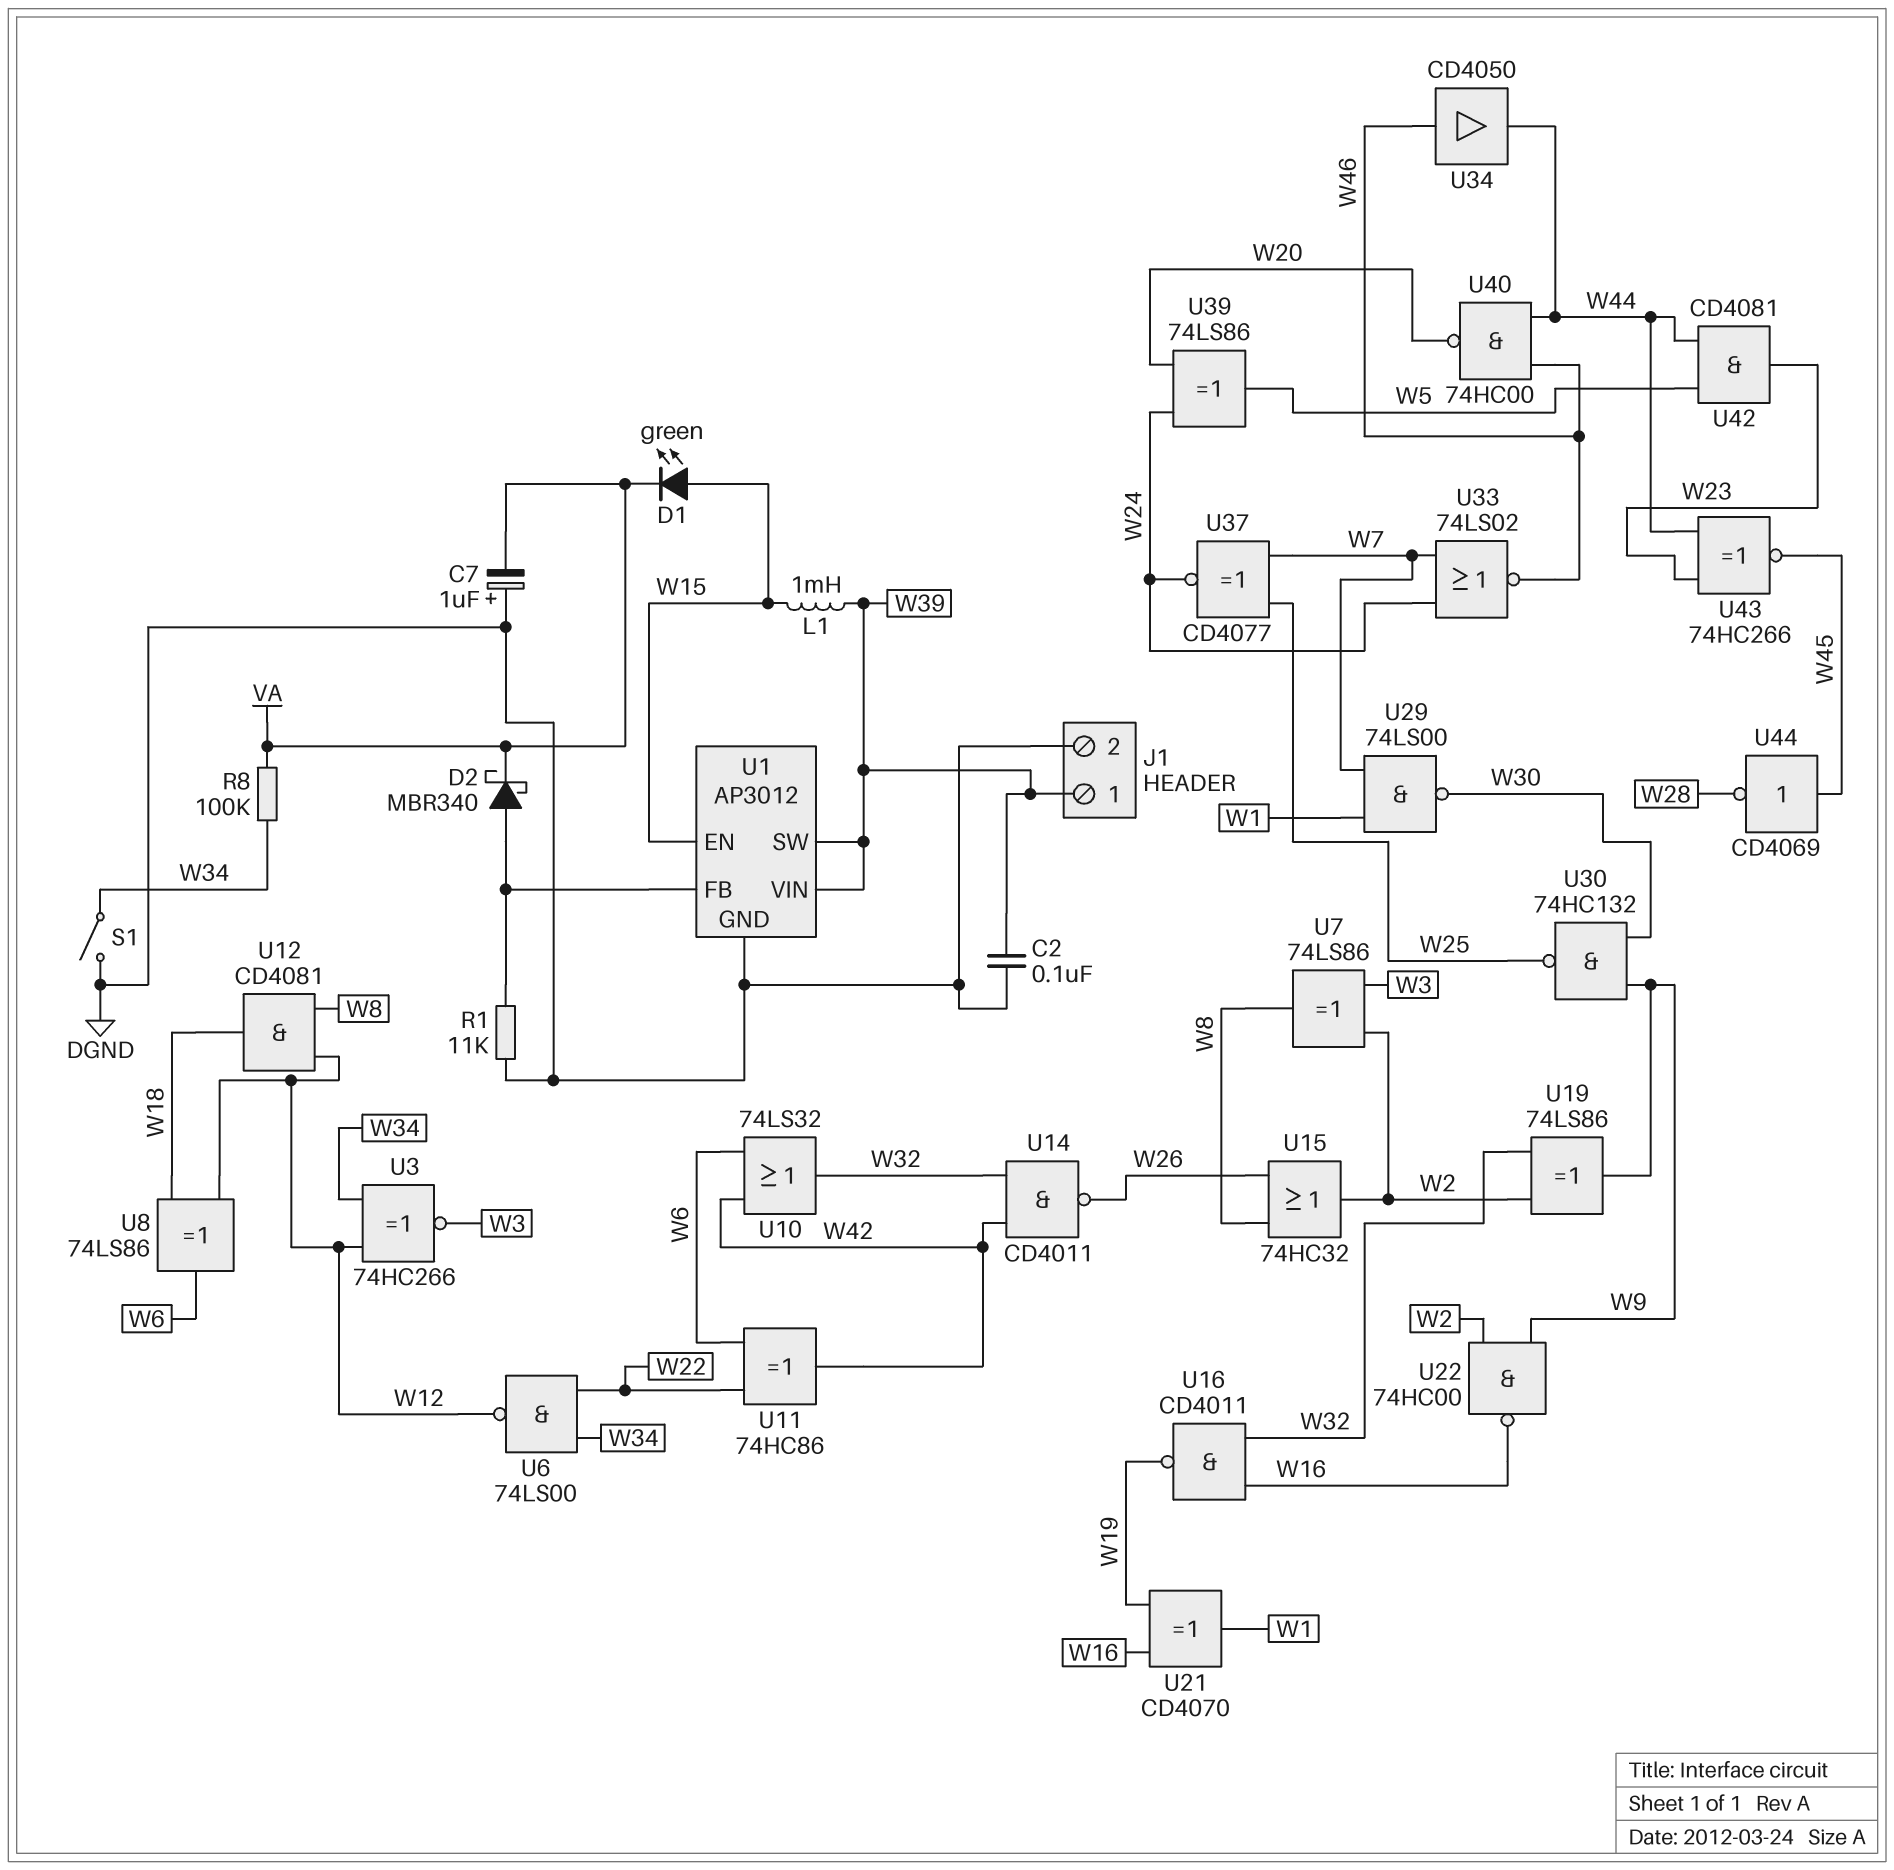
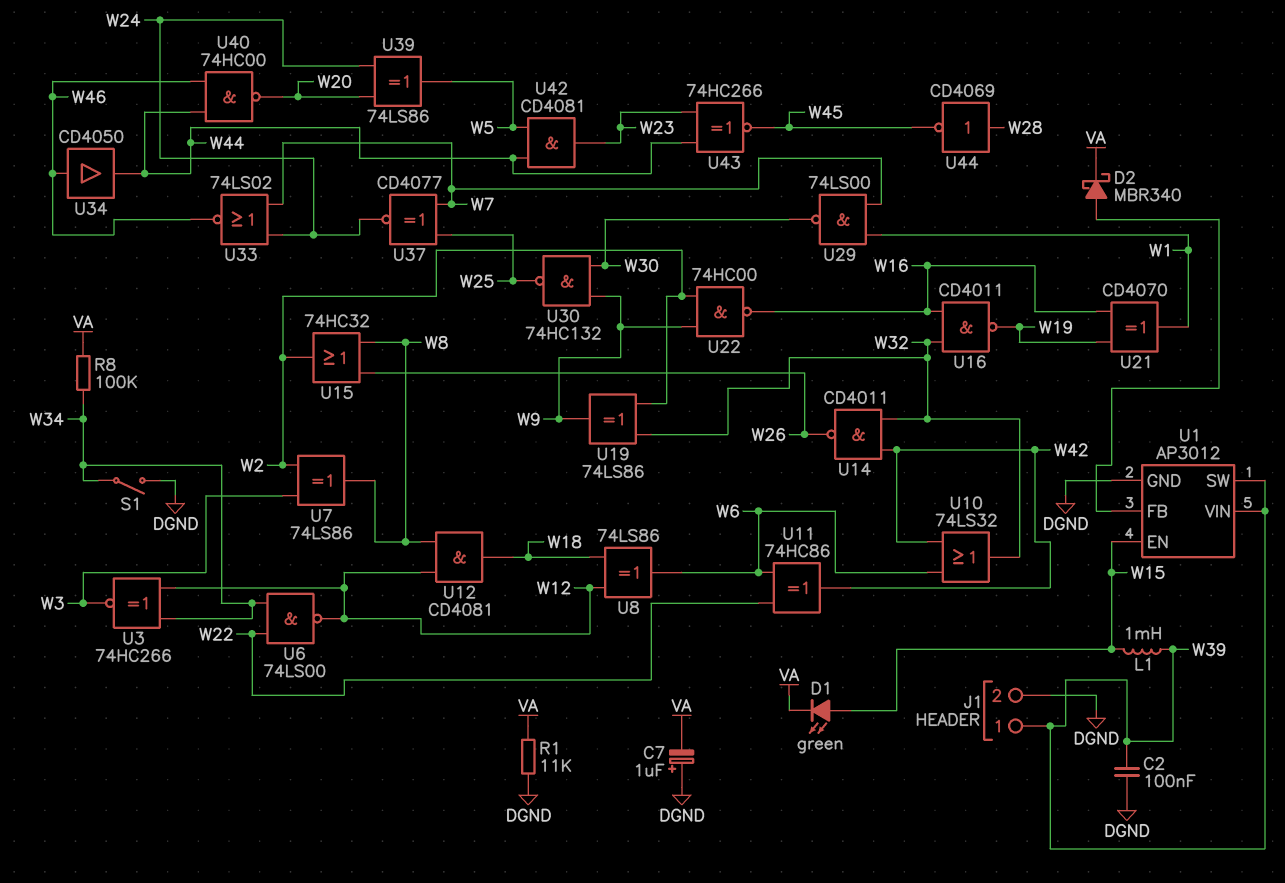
R1: 11k (DGND, U1/FB) -> 11k (DGND, VA)
U44: NOT CD4069 (in W45, out W28) -> NOT CD4069 (in W28, out W45)

